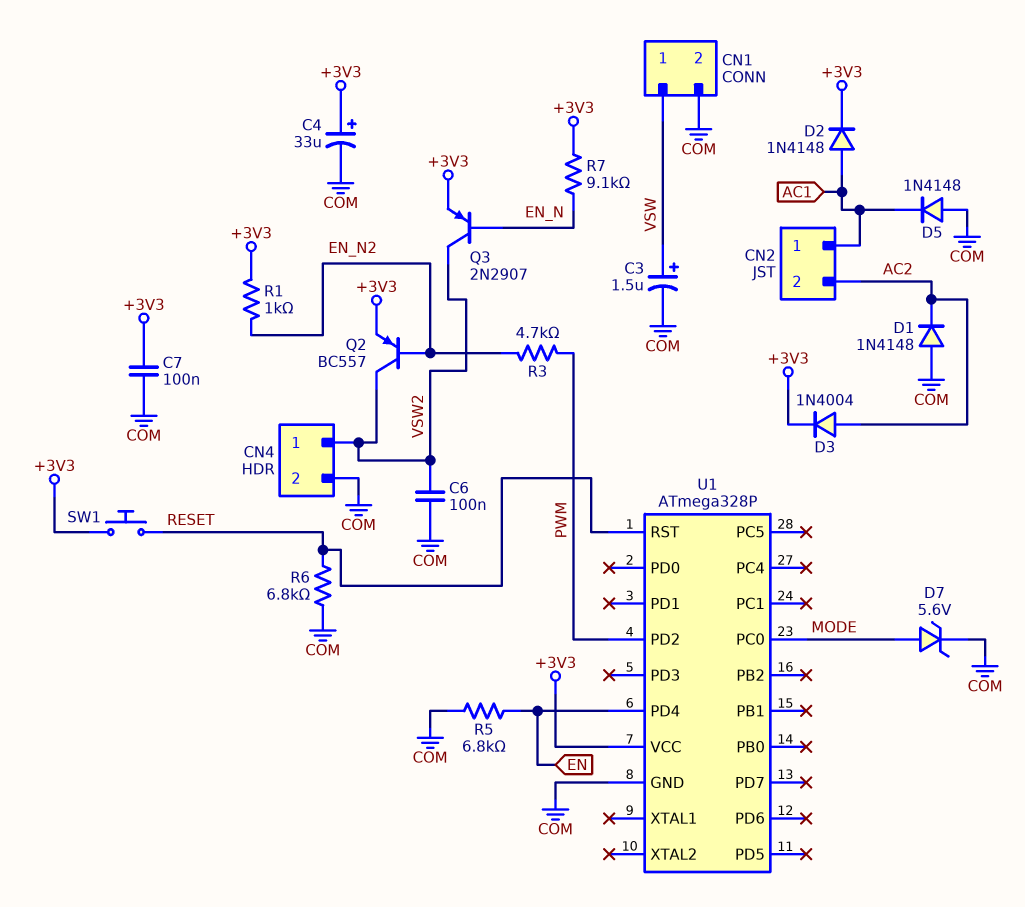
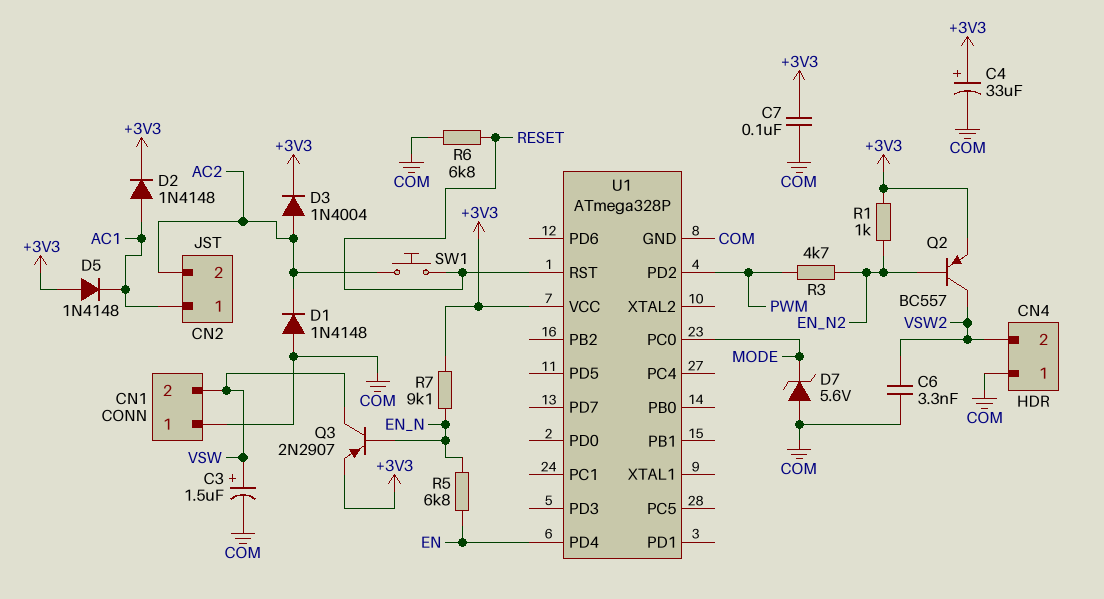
C6: 100nF (COM, VSW2) -> 3.3nF (COM, VSW2)
CN1 pin 1: VSW -> COM
CN1 pin 2: COM -> VSW
CN4 pin 1: VSW2 -> COM
CN4 pin 2: COM -> VSW2
D5: diode 1N4148 (A COM, K AC1) -> diode 1N4148 (A +3V3, K AC1)
D7: zener 5.6V (A MODE, K COM) -> zener 5.6V (A COM, K MODE)
Q3: PNP 2N2907 (B EN_N, C VSW2, E +3V3) -> PNP 2N2907 (B EN_N, C VSW, E +3V3)
R5: 6.8k (COM, EN) -> 6.8k (EN, EN_N)
SW1: button (+3V3, RESET) -> button (AC2, RESET)

